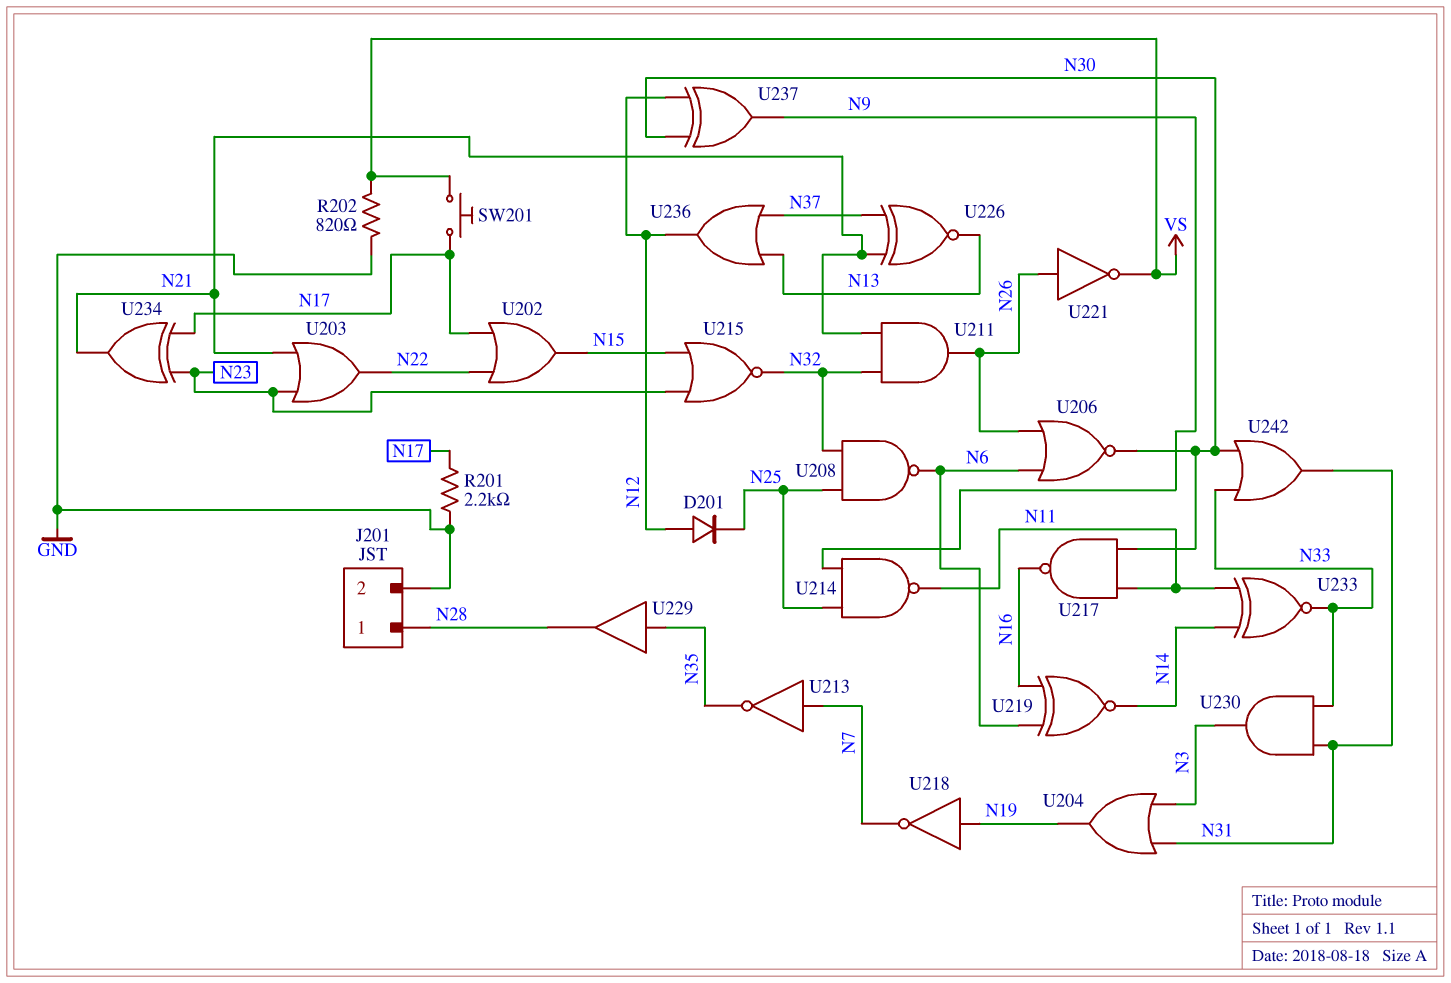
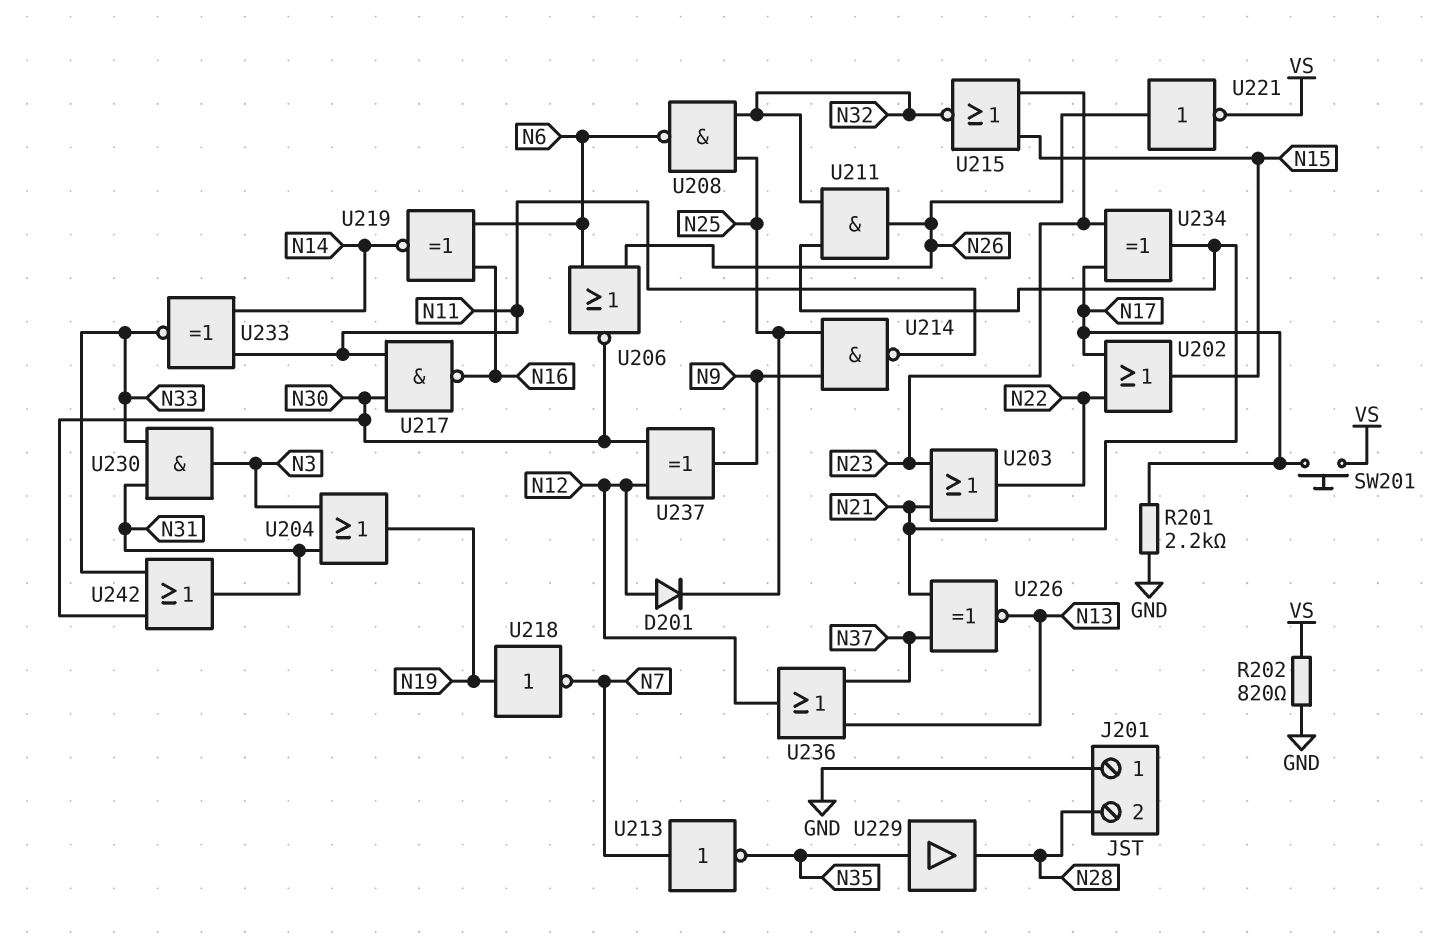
J201 pin 1: N28 -> GND
J201 pin 2: GND -> N28

